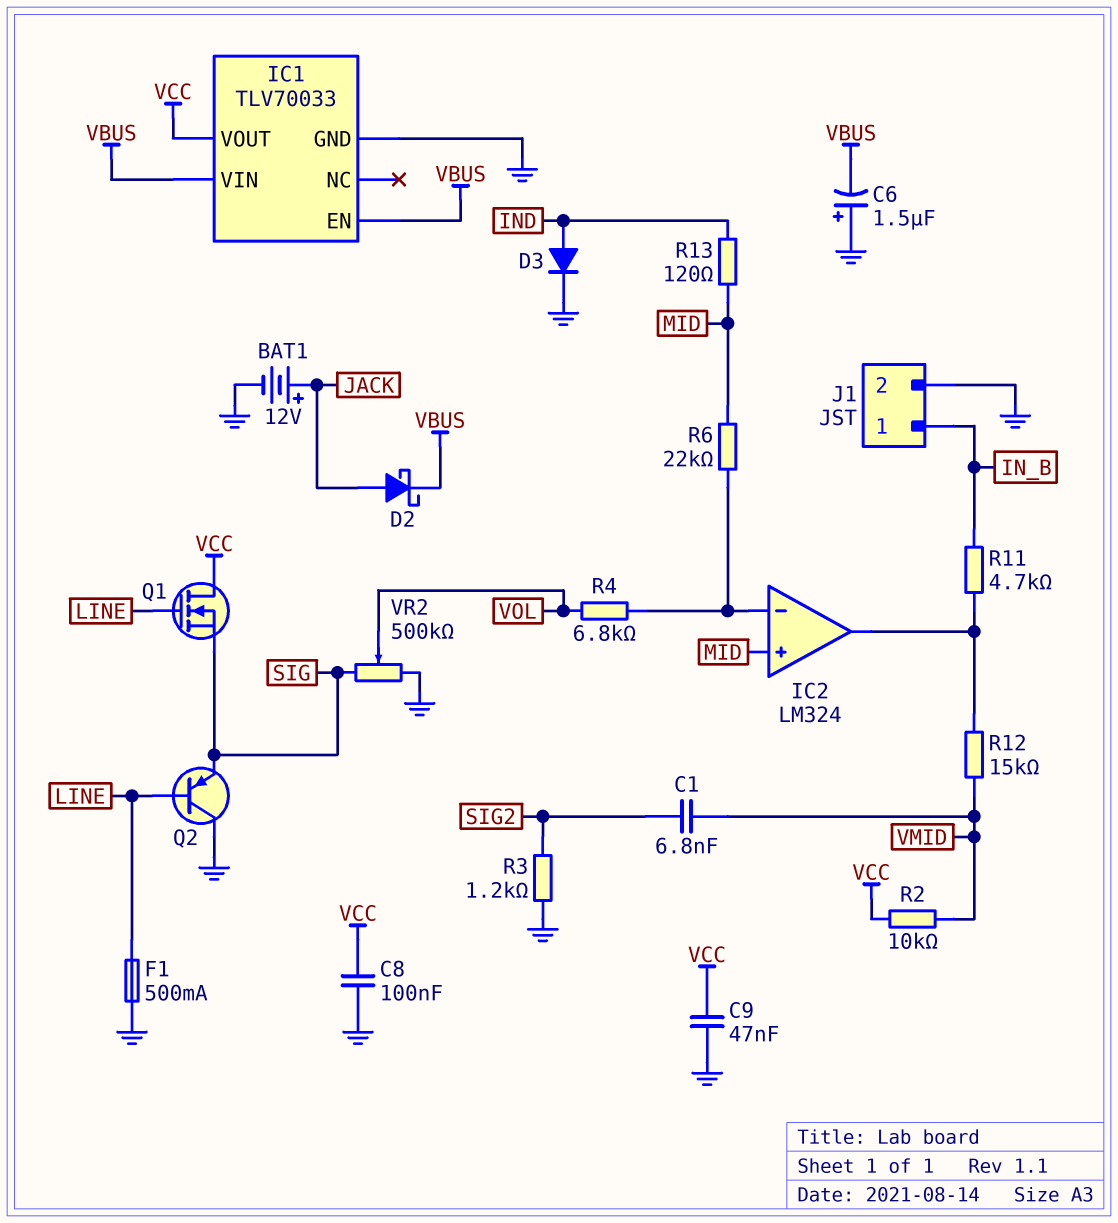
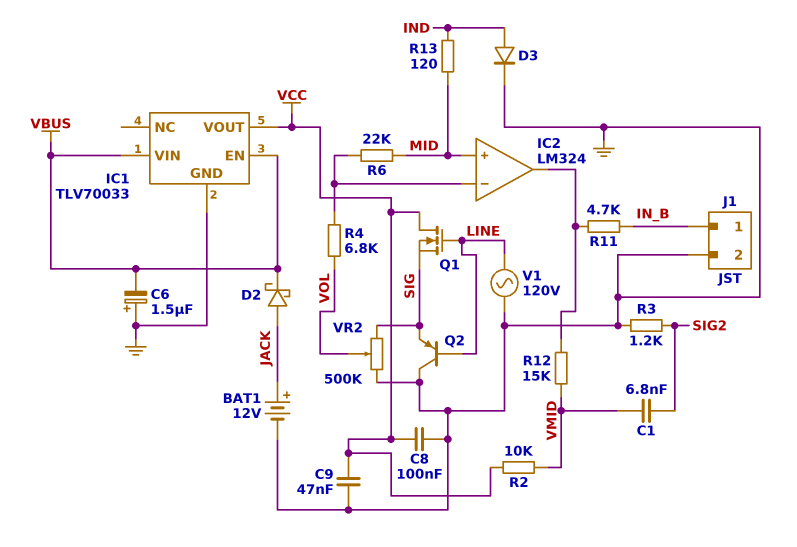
F1: 500mA (GND, LINE) -> none
V1: none -> AC 120V (GND, LINE)

